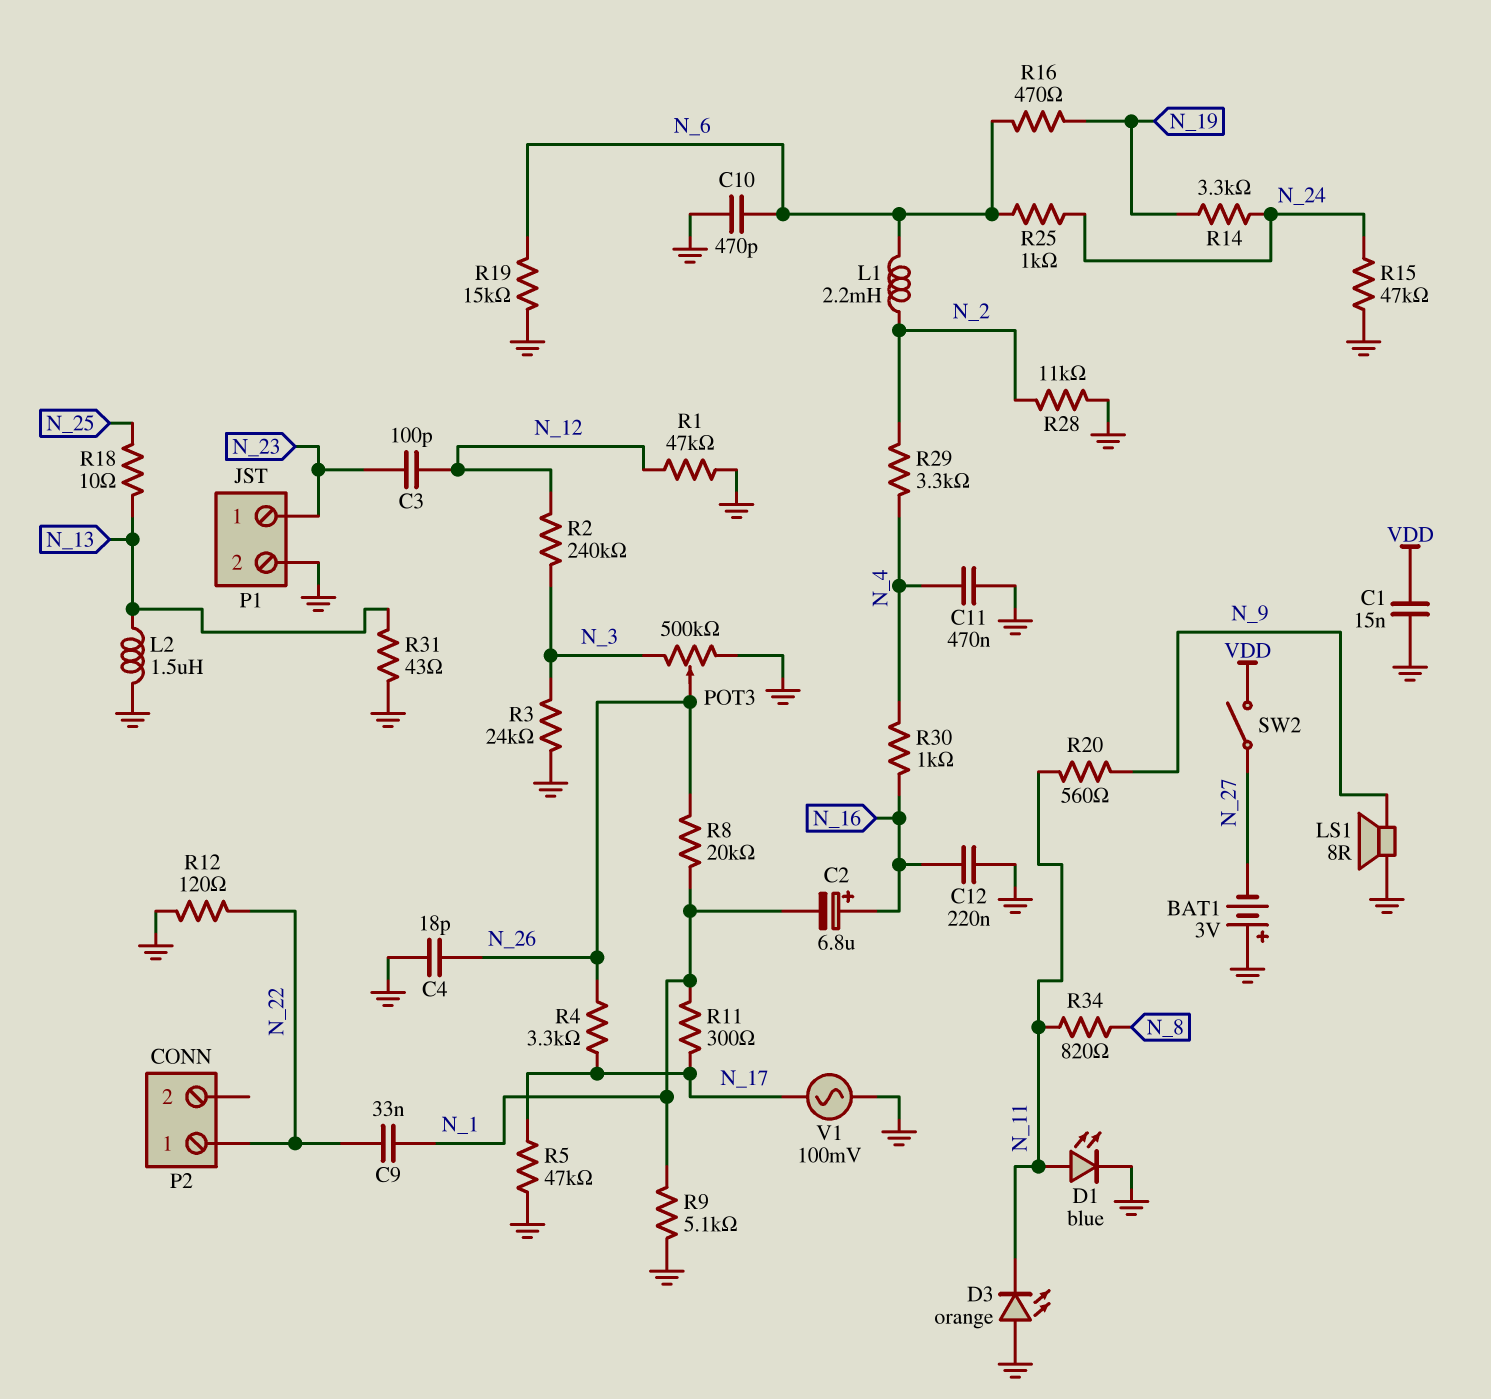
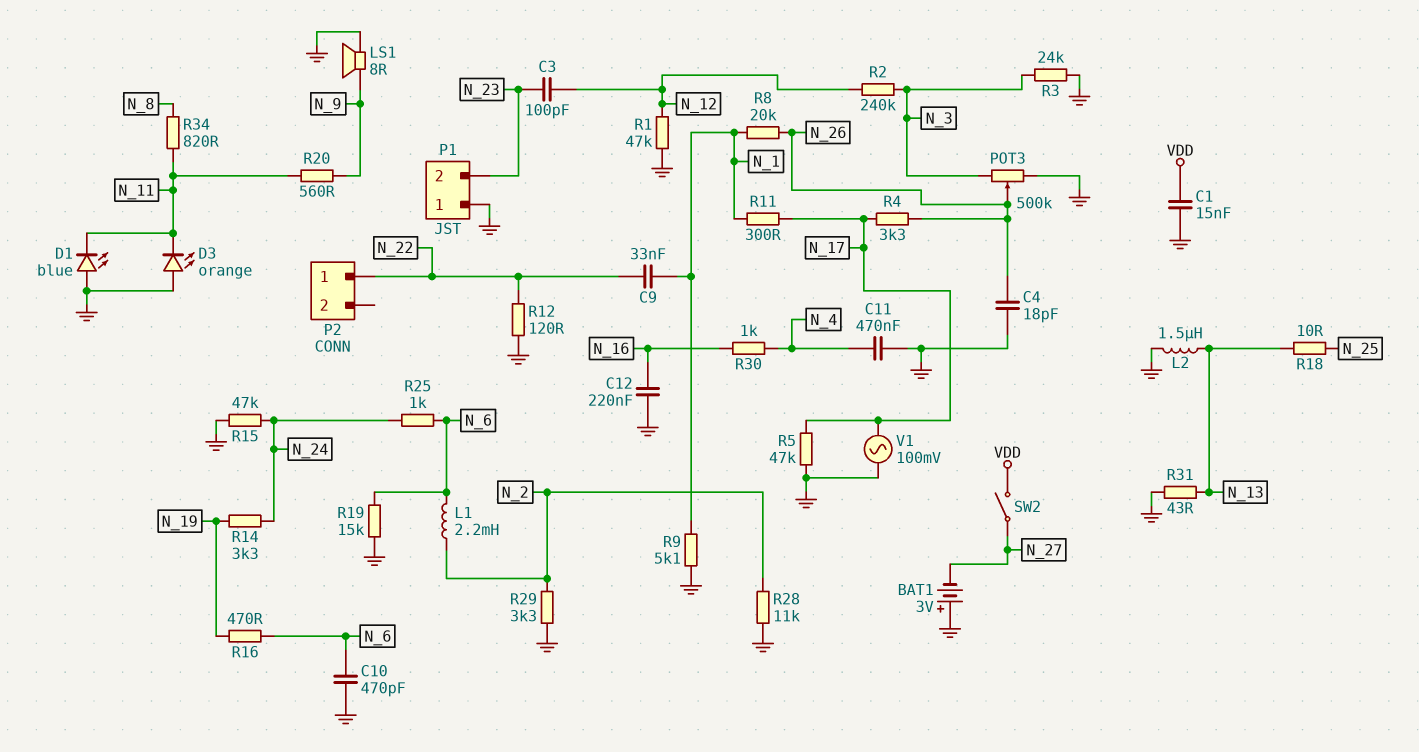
C2: 6.8uF (plus N_16, minus N_1) -> none
D1: LED blue (A N_11, K GND) -> LED blue (A GND, K N_11)
P1 pin 1: N_23 -> GND
P1 pin 2: GND -> N_23
R29: 3.3k (N_2, N_4) -> 3.3k (GND, N_2)

